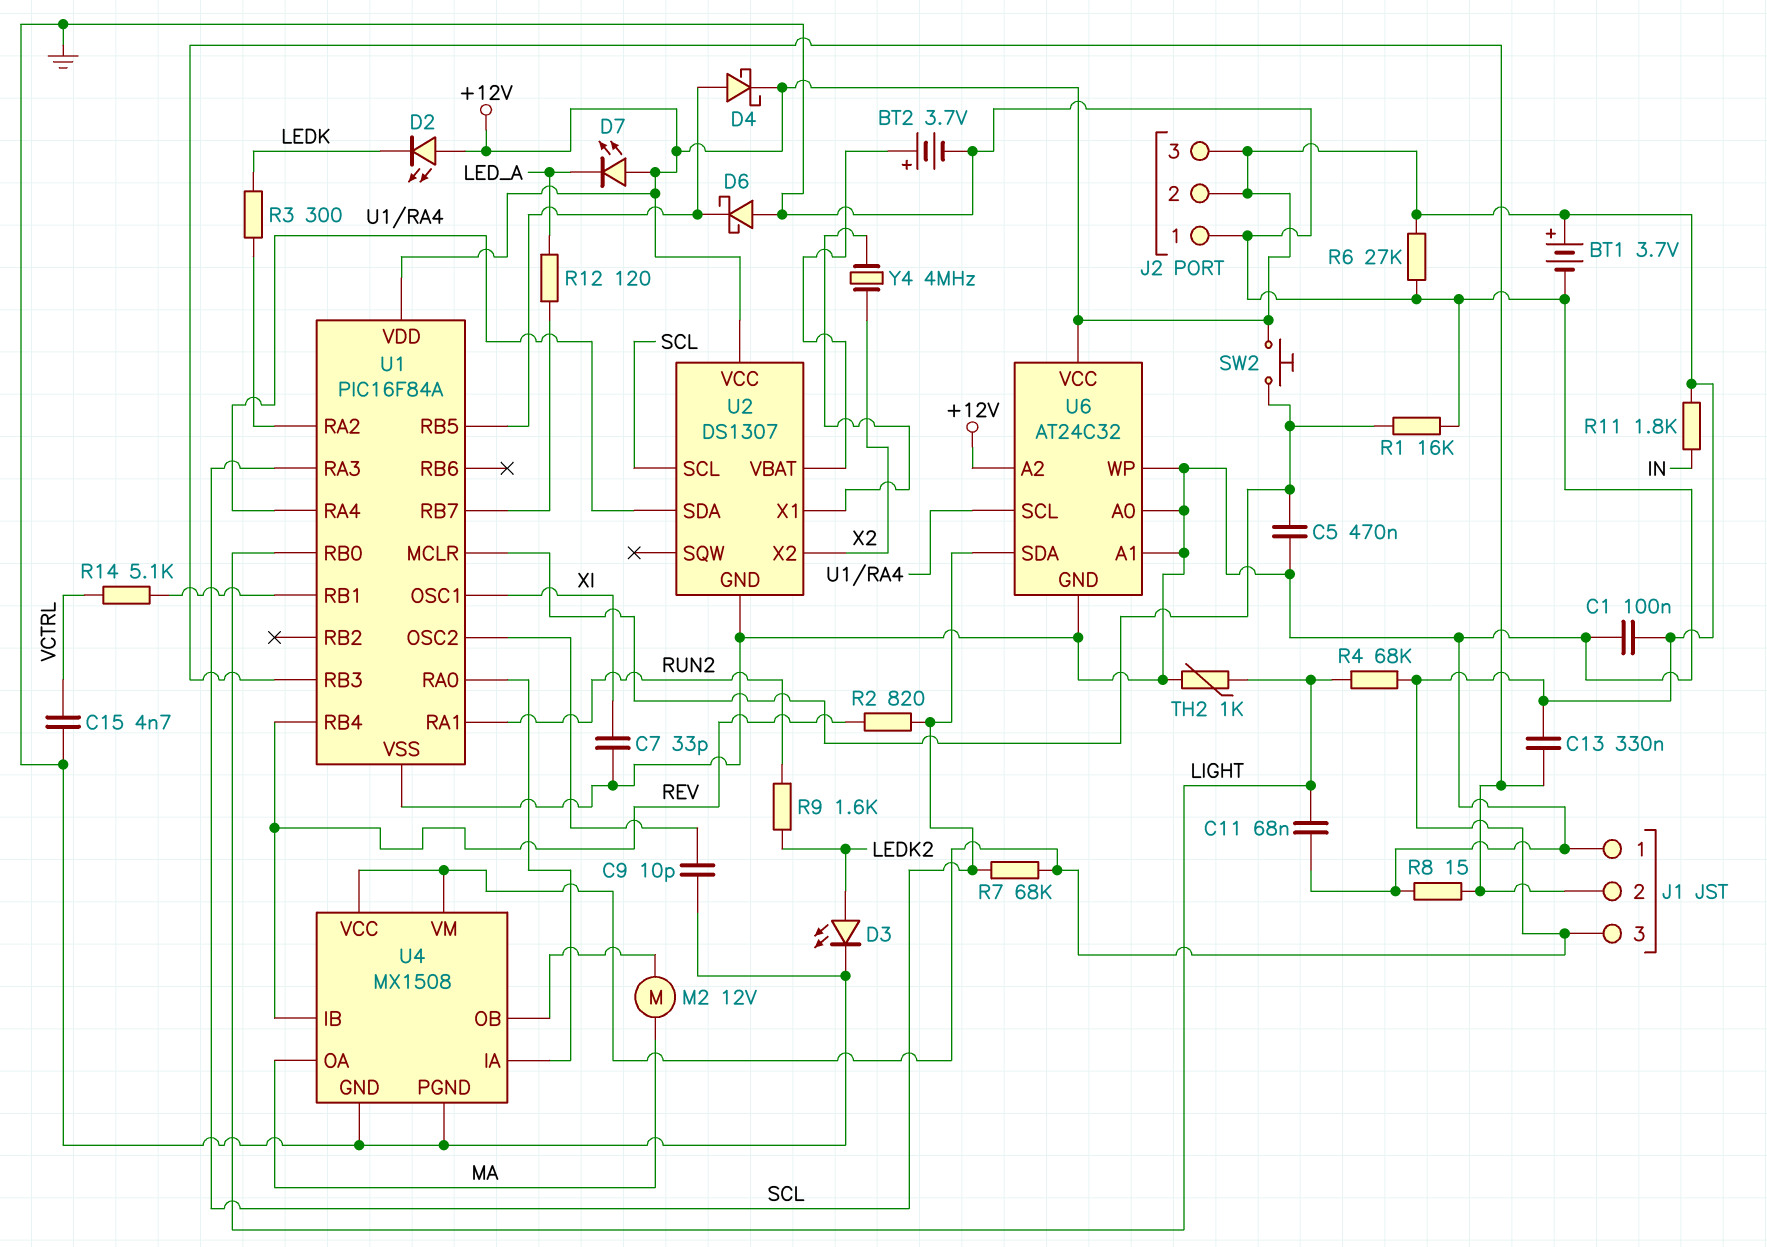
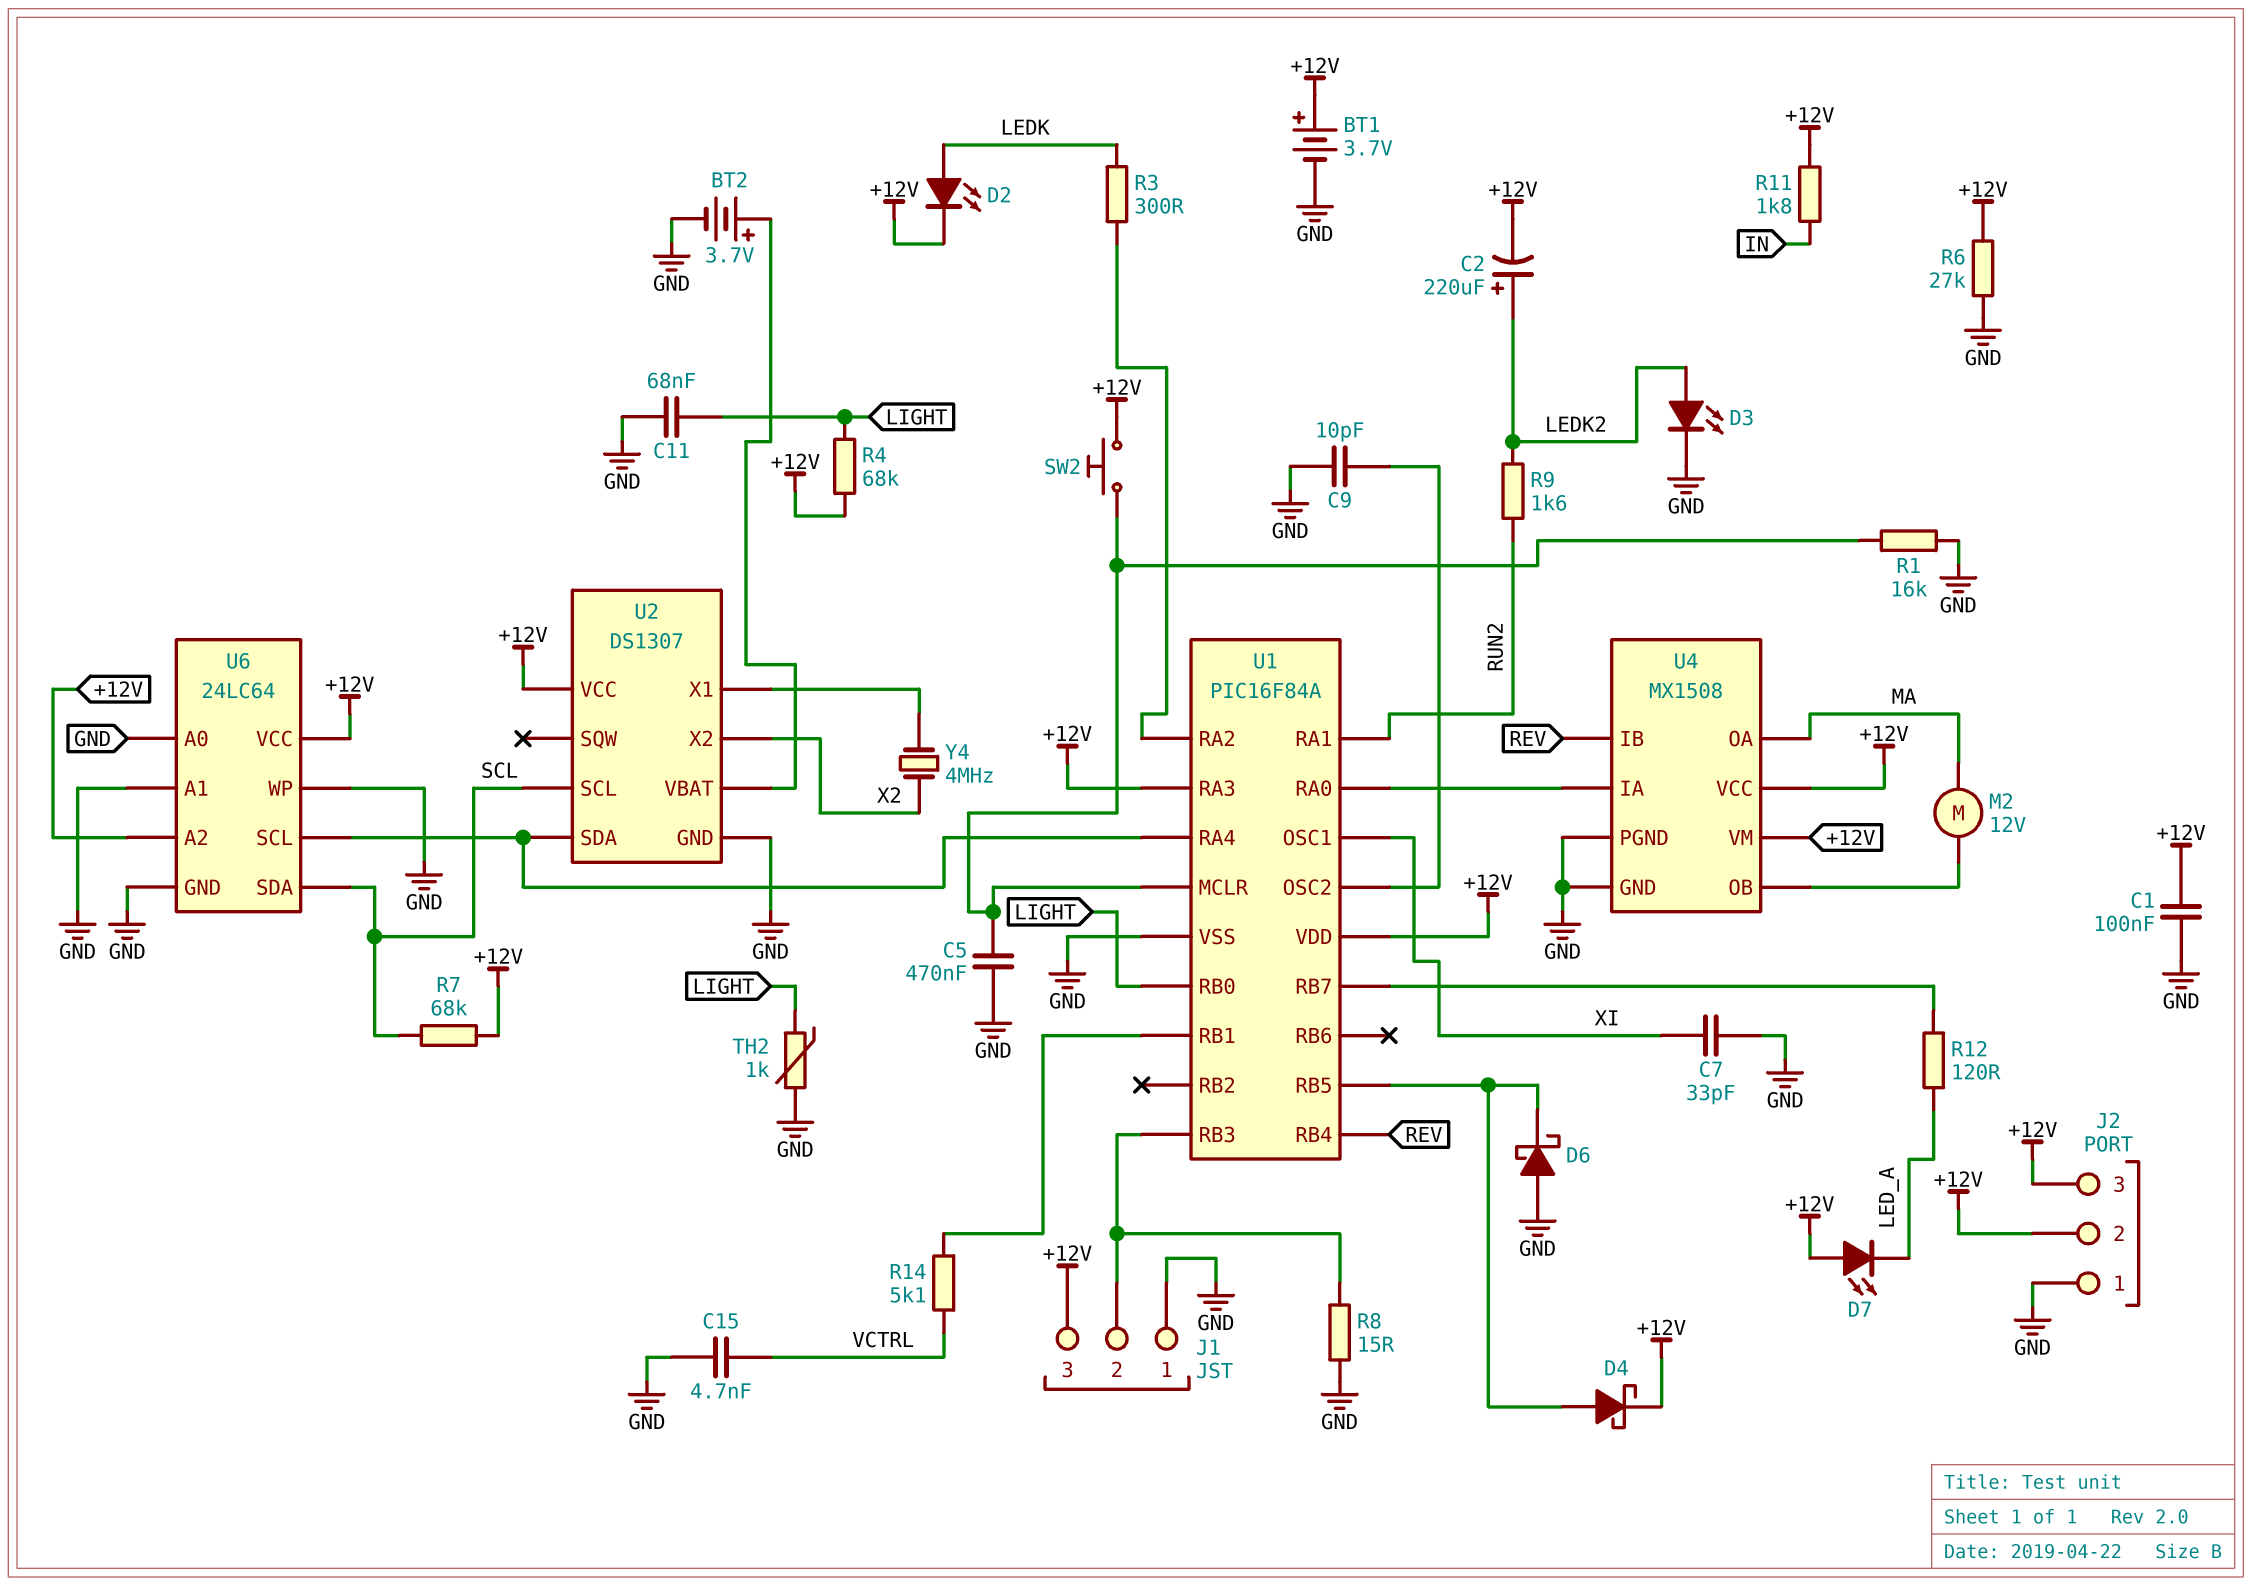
C2: none -> 220uF (plus LEDK2, minus +12V)
C13: 330nF (+12V, J1/2) -> none
D2: LED (A +12V, K LEDK) -> LED (A LEDK, K +12V)
R2: 820 (REV, SCL) -> none
U1 pin RA3: SCL -> +12V
U6: AT24C32 -> 24LC64

